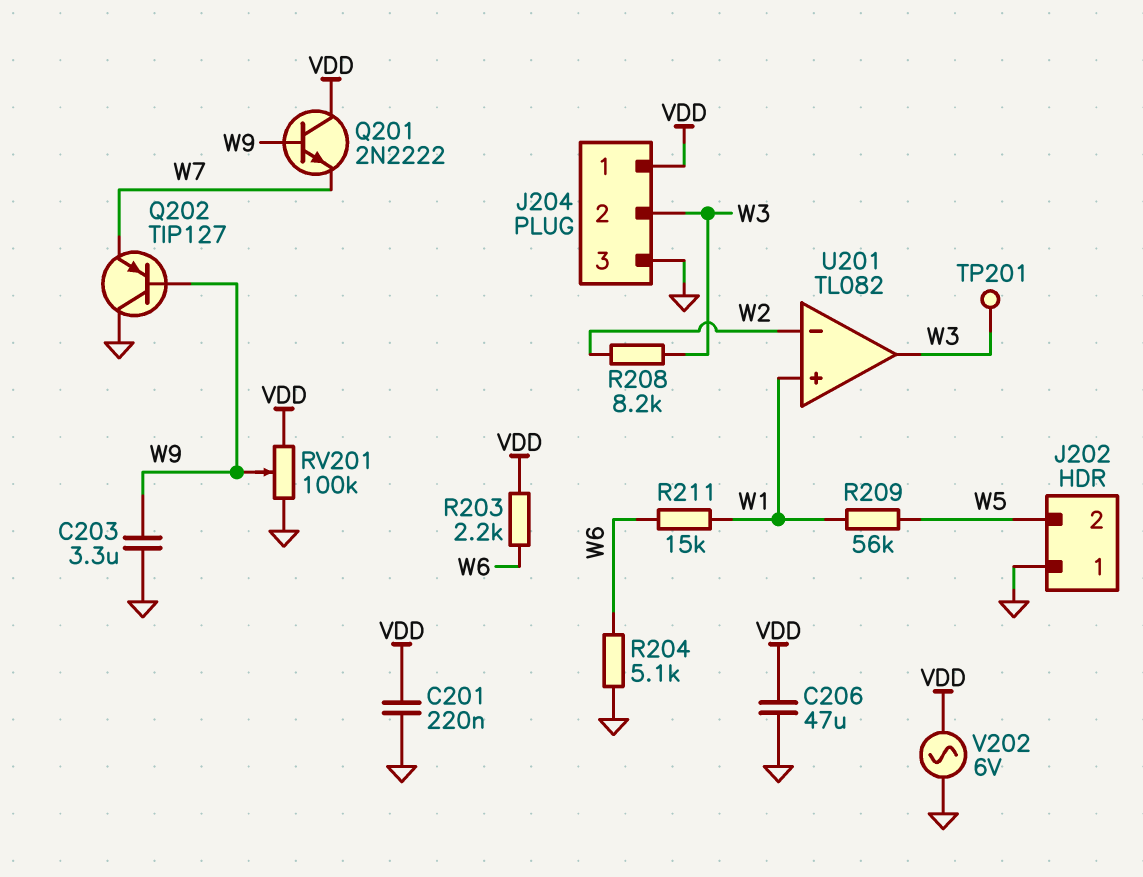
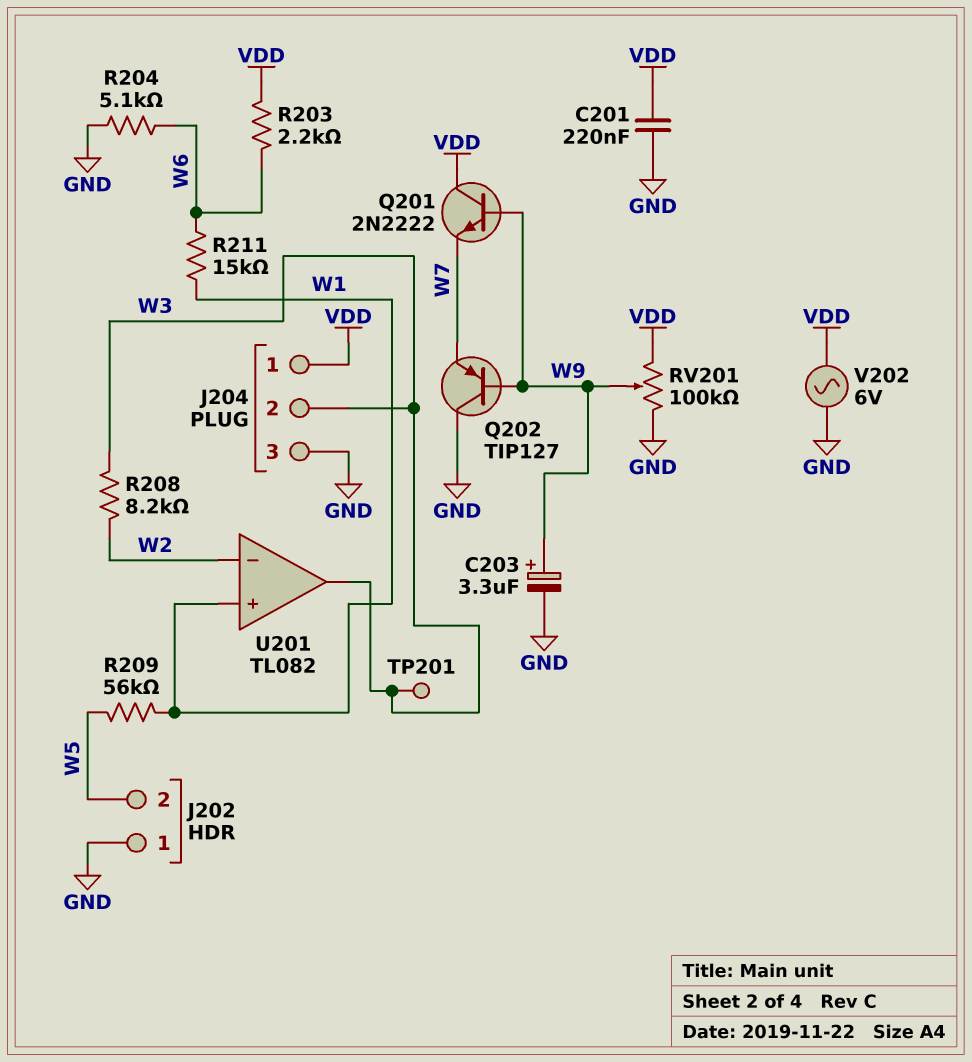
C203: 3.3uF (GND, W9) -> 3.3uF (plus W9, minus GND)
C206: 47uF (GND, VDD) -> none

